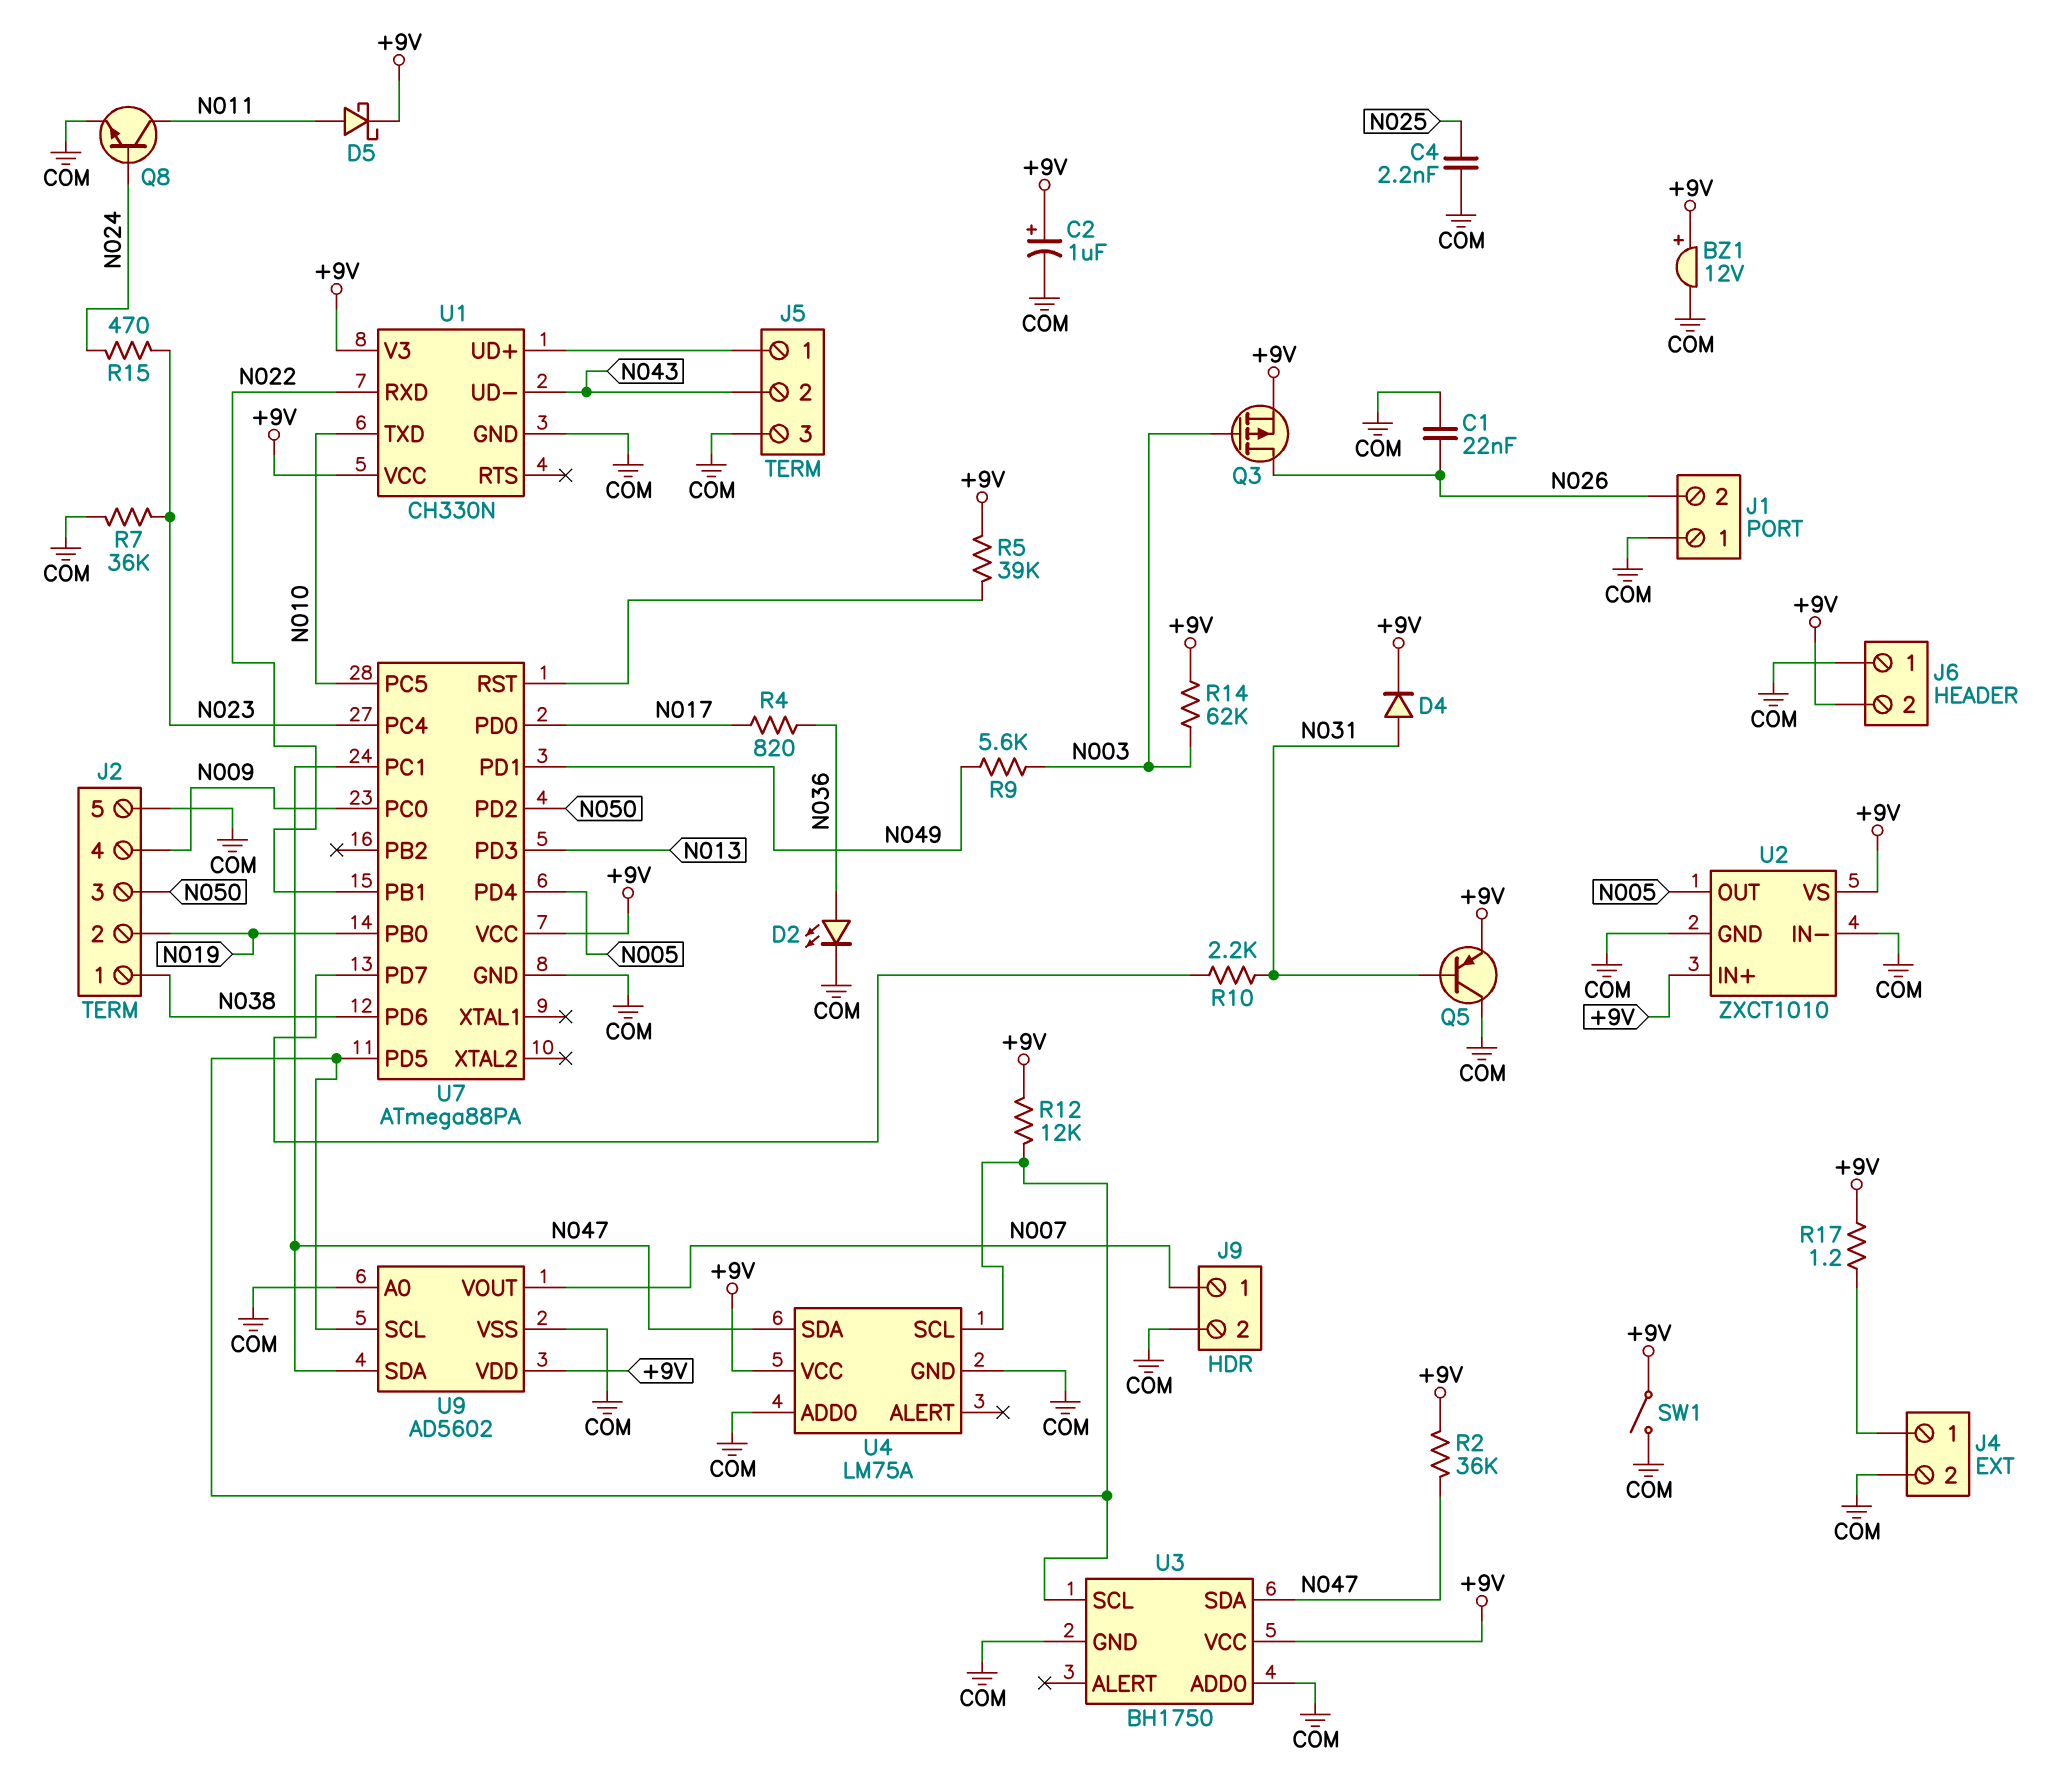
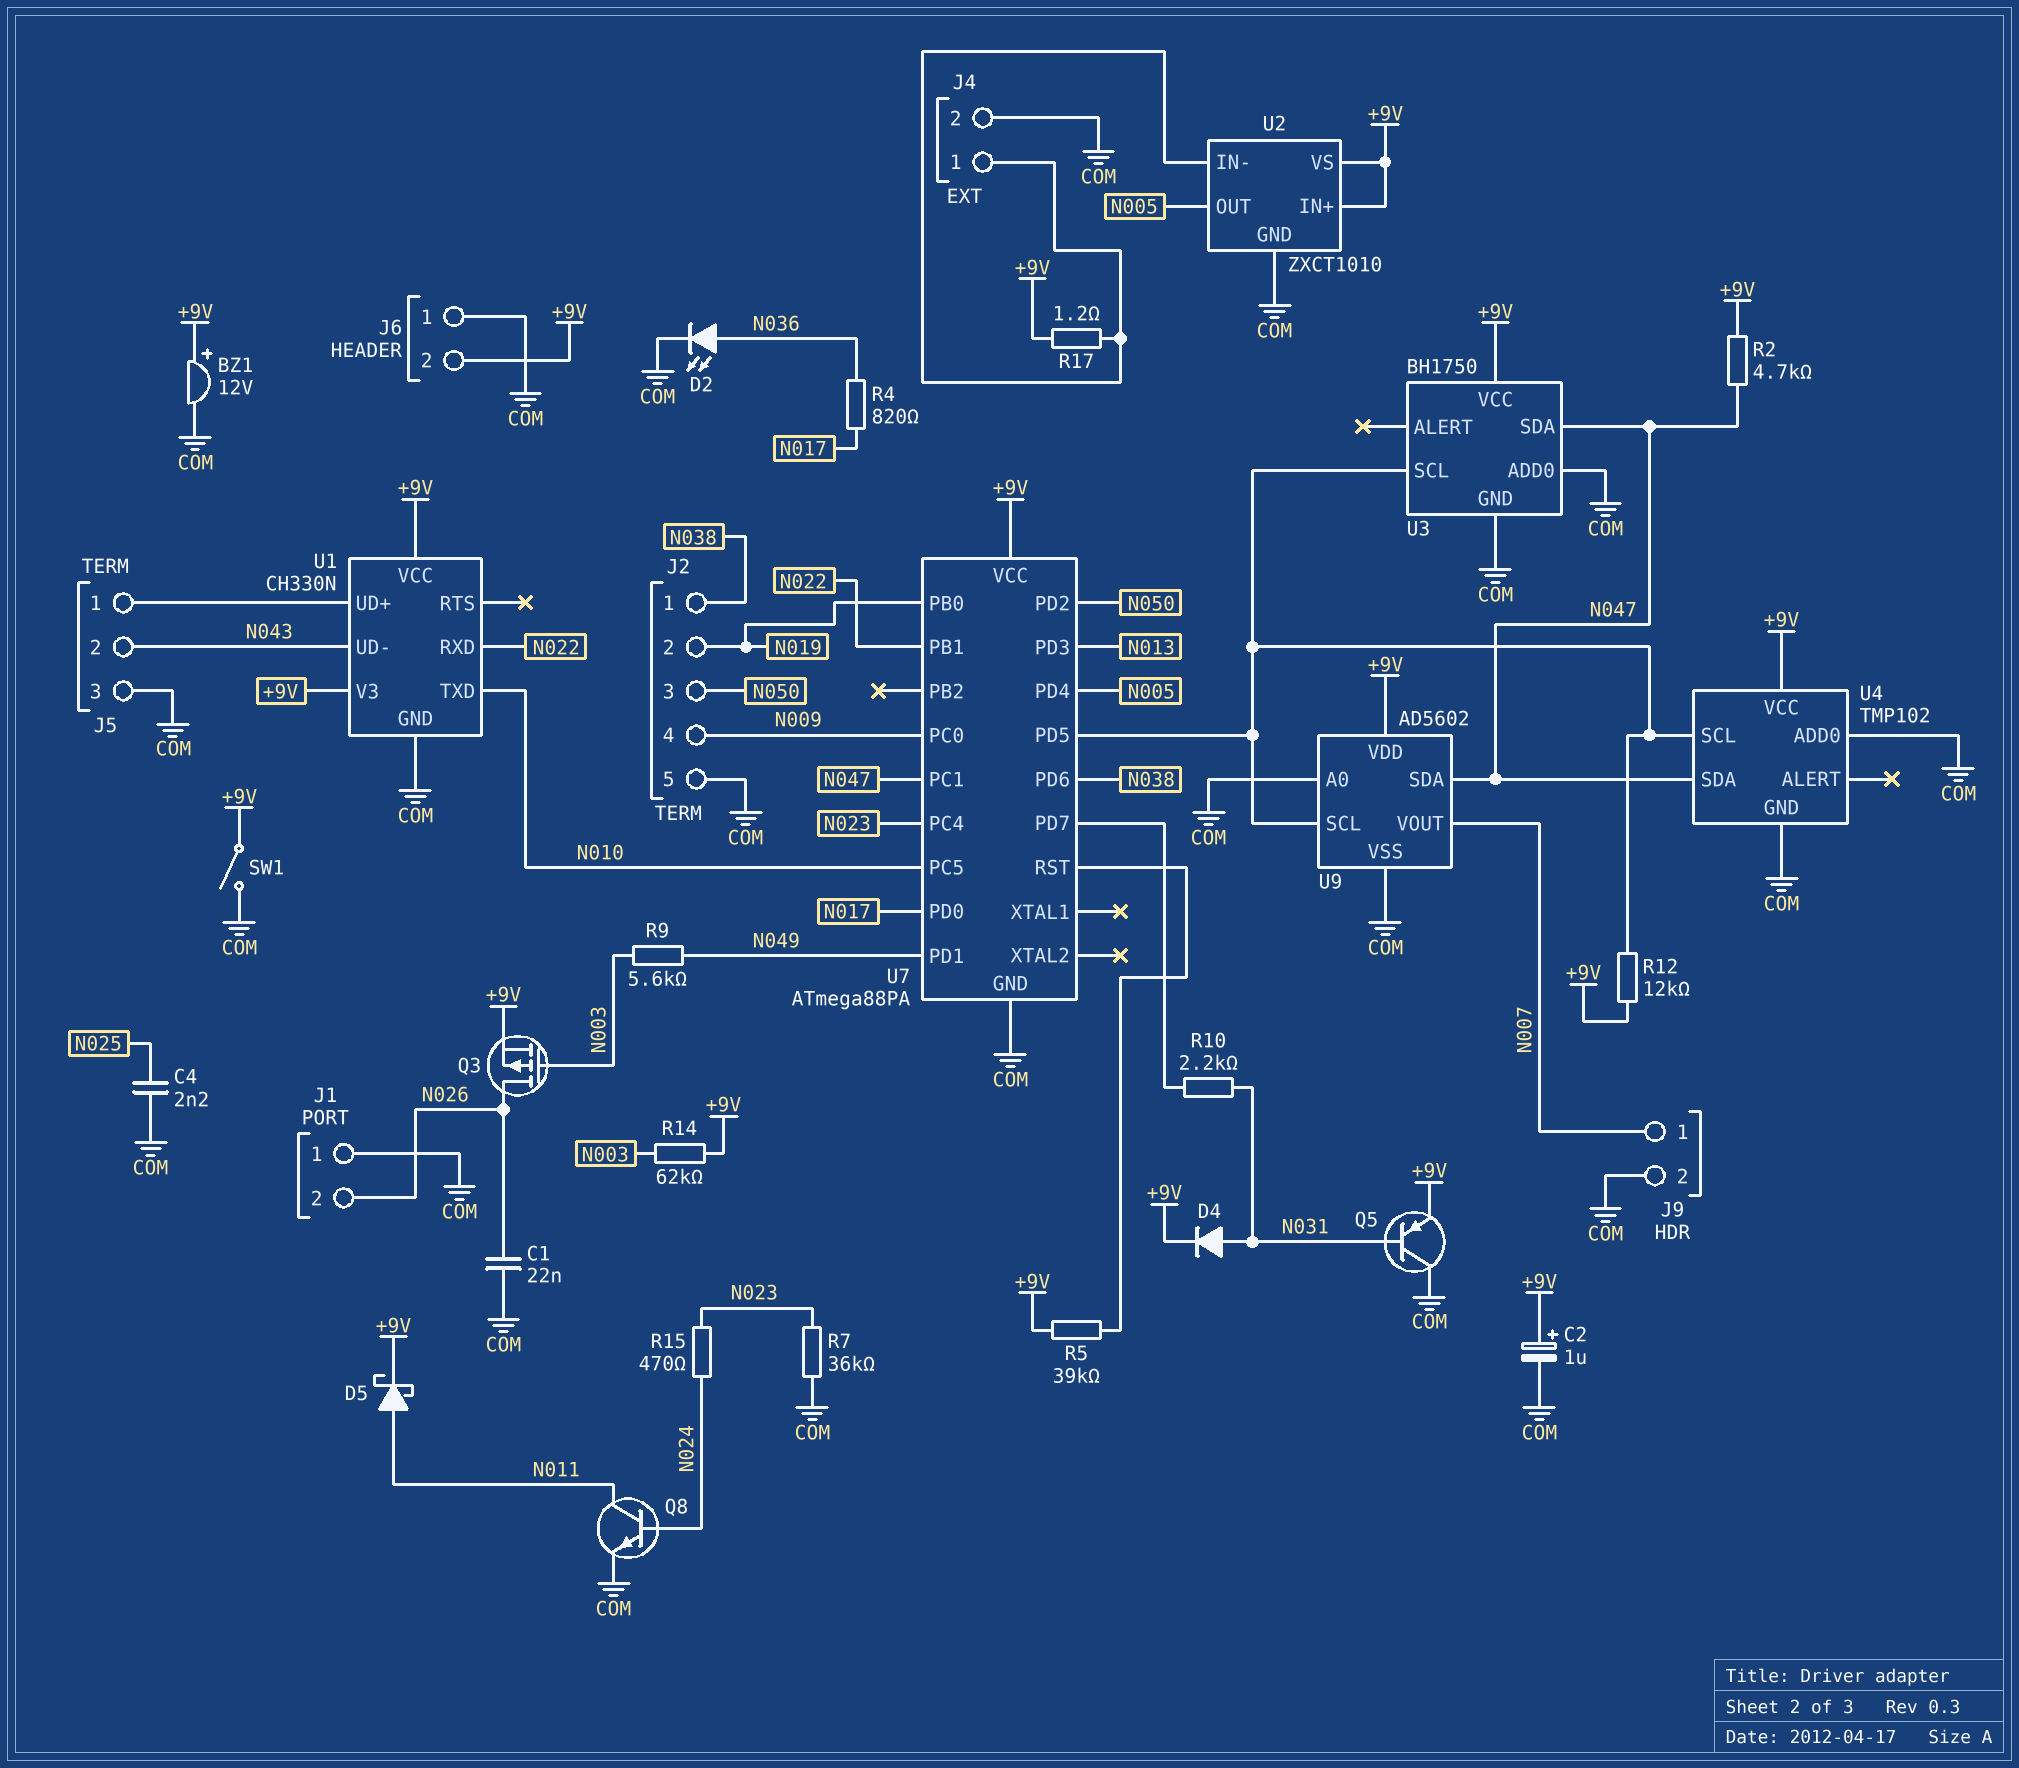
R2: 36k (+9V, N047) -> 4.7k (+9V, N047)
U2 pin IN-: COM -> J4/1
U4: LM75A -> TMP102

